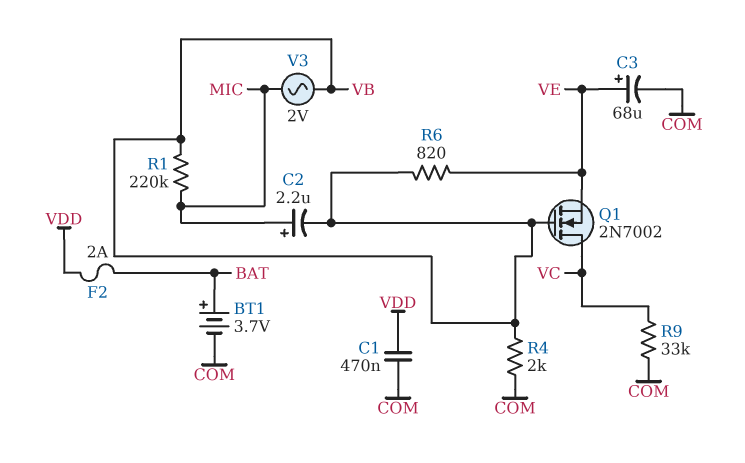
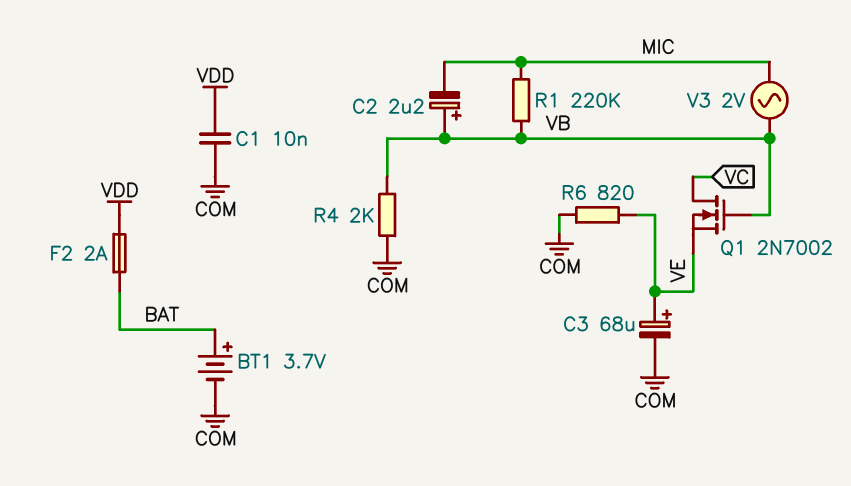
C1: 470nF (COM, VDD) -> 10nF (COM, VDD)
C2: 2.2uF (plus MIC, minus VB) -> 2.2uF (plus VB, minus MIC)
R6: 820 (VB, VE) -> 820 (COM, VE)
R9: 33k (COM, VC) -> none

